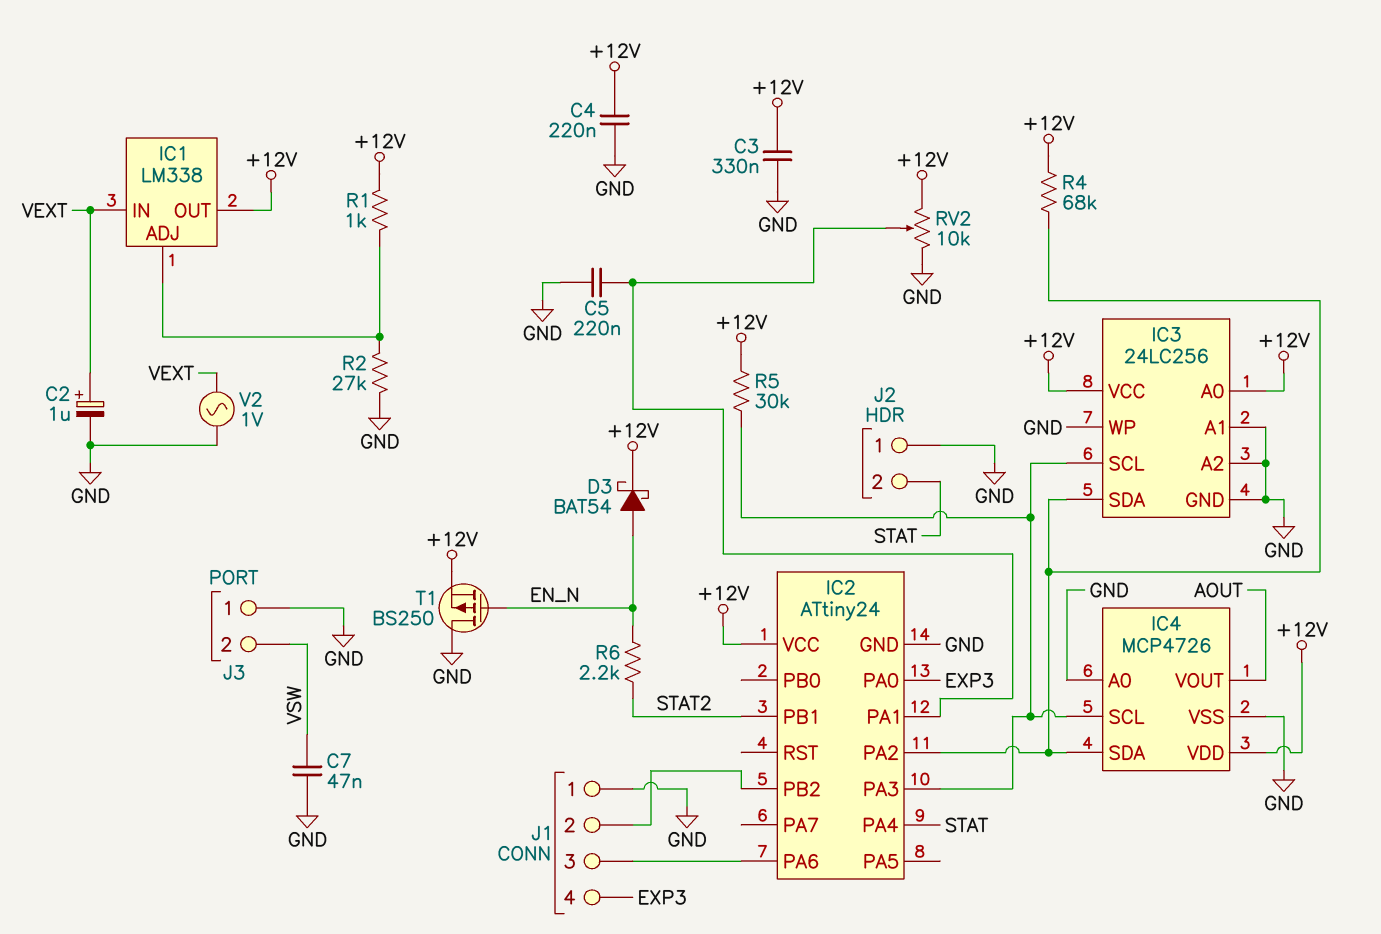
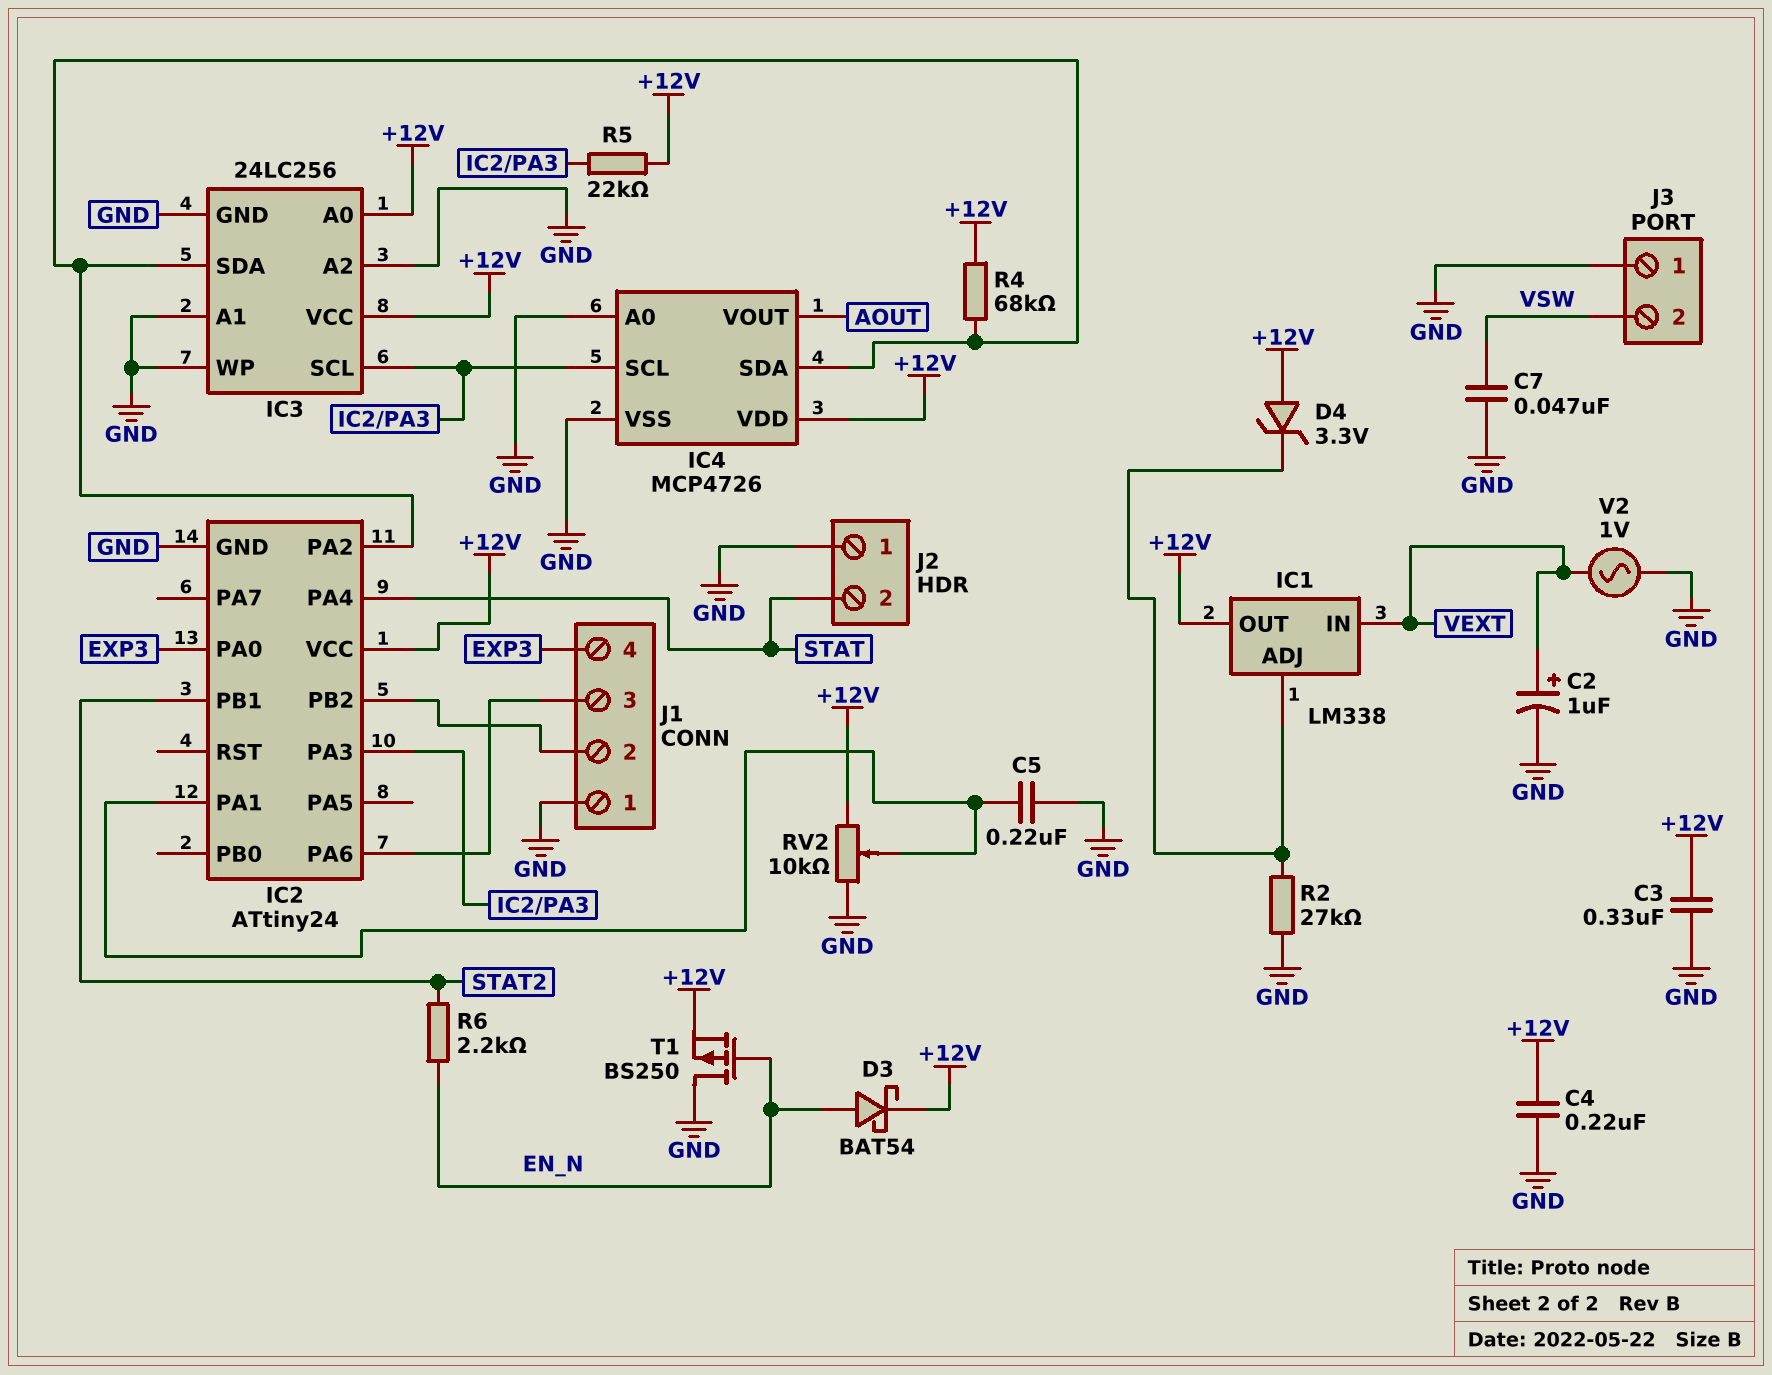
D4: none -> zener 3.3V (A +12V, K IC1/ADJ)
R1: 1k (+12V, IC1/ADJ) -> none
R5: 30k (+12V, IC2/PA3) -> 22k (+12V, IC2/PA3)

